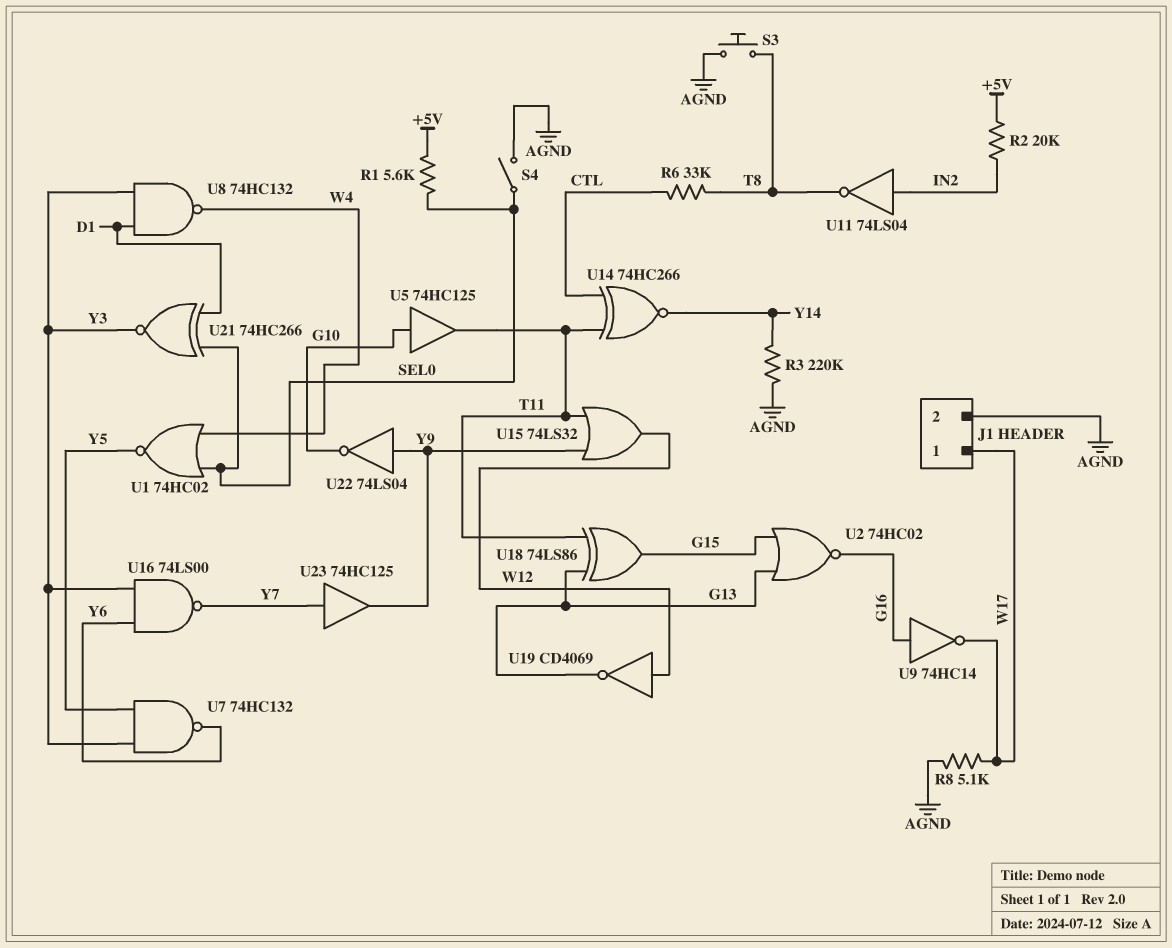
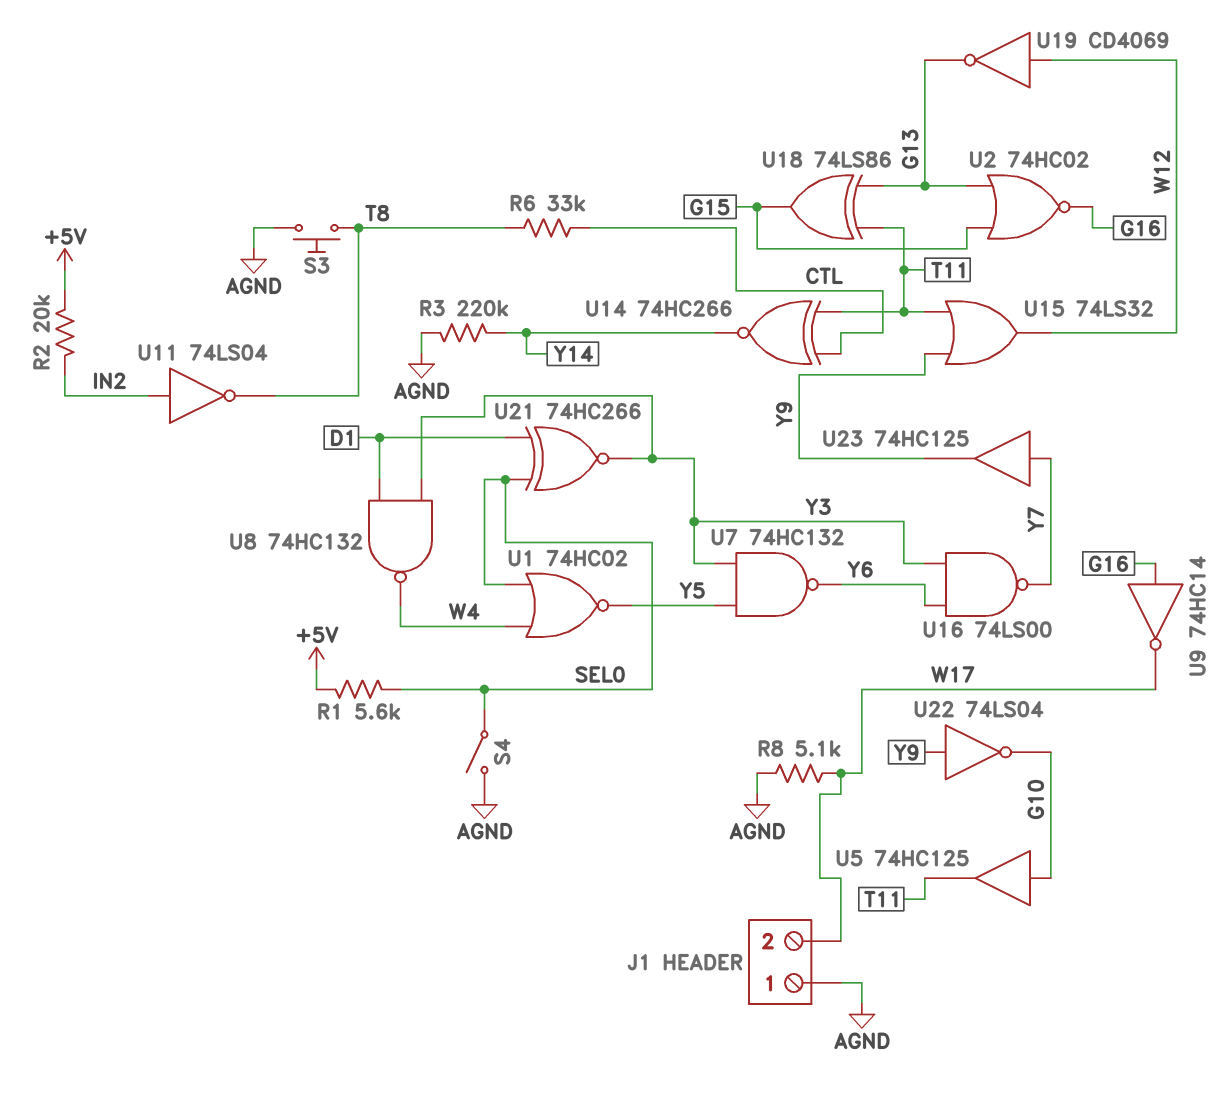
J1 pin 1: W17 -> AGND
J1 pin 2: AGND -> W17

